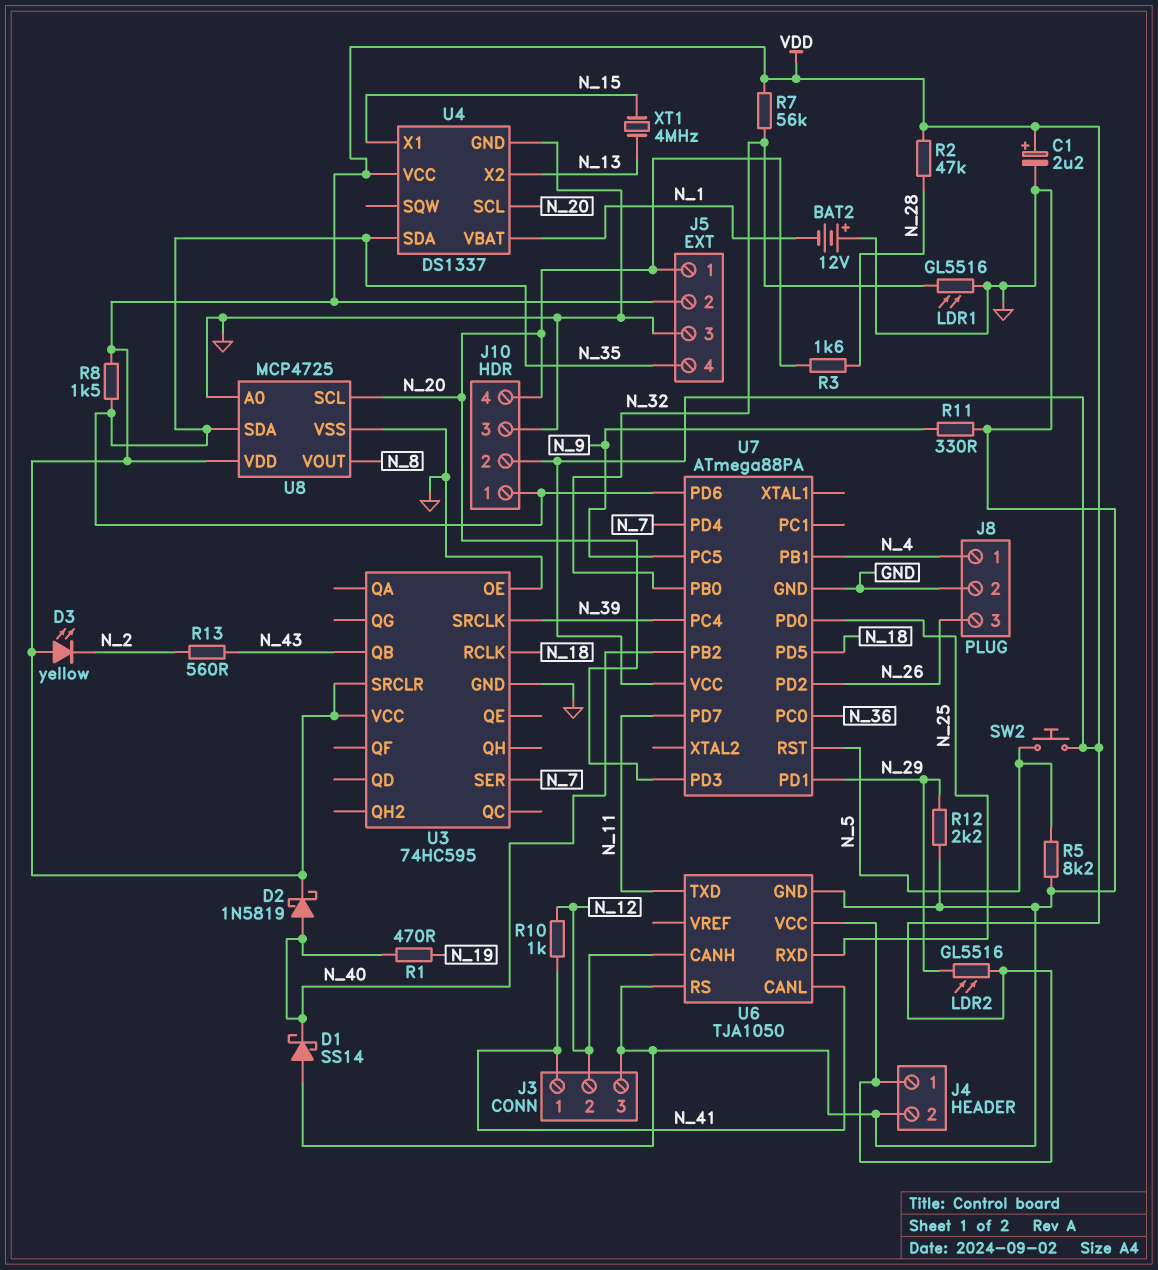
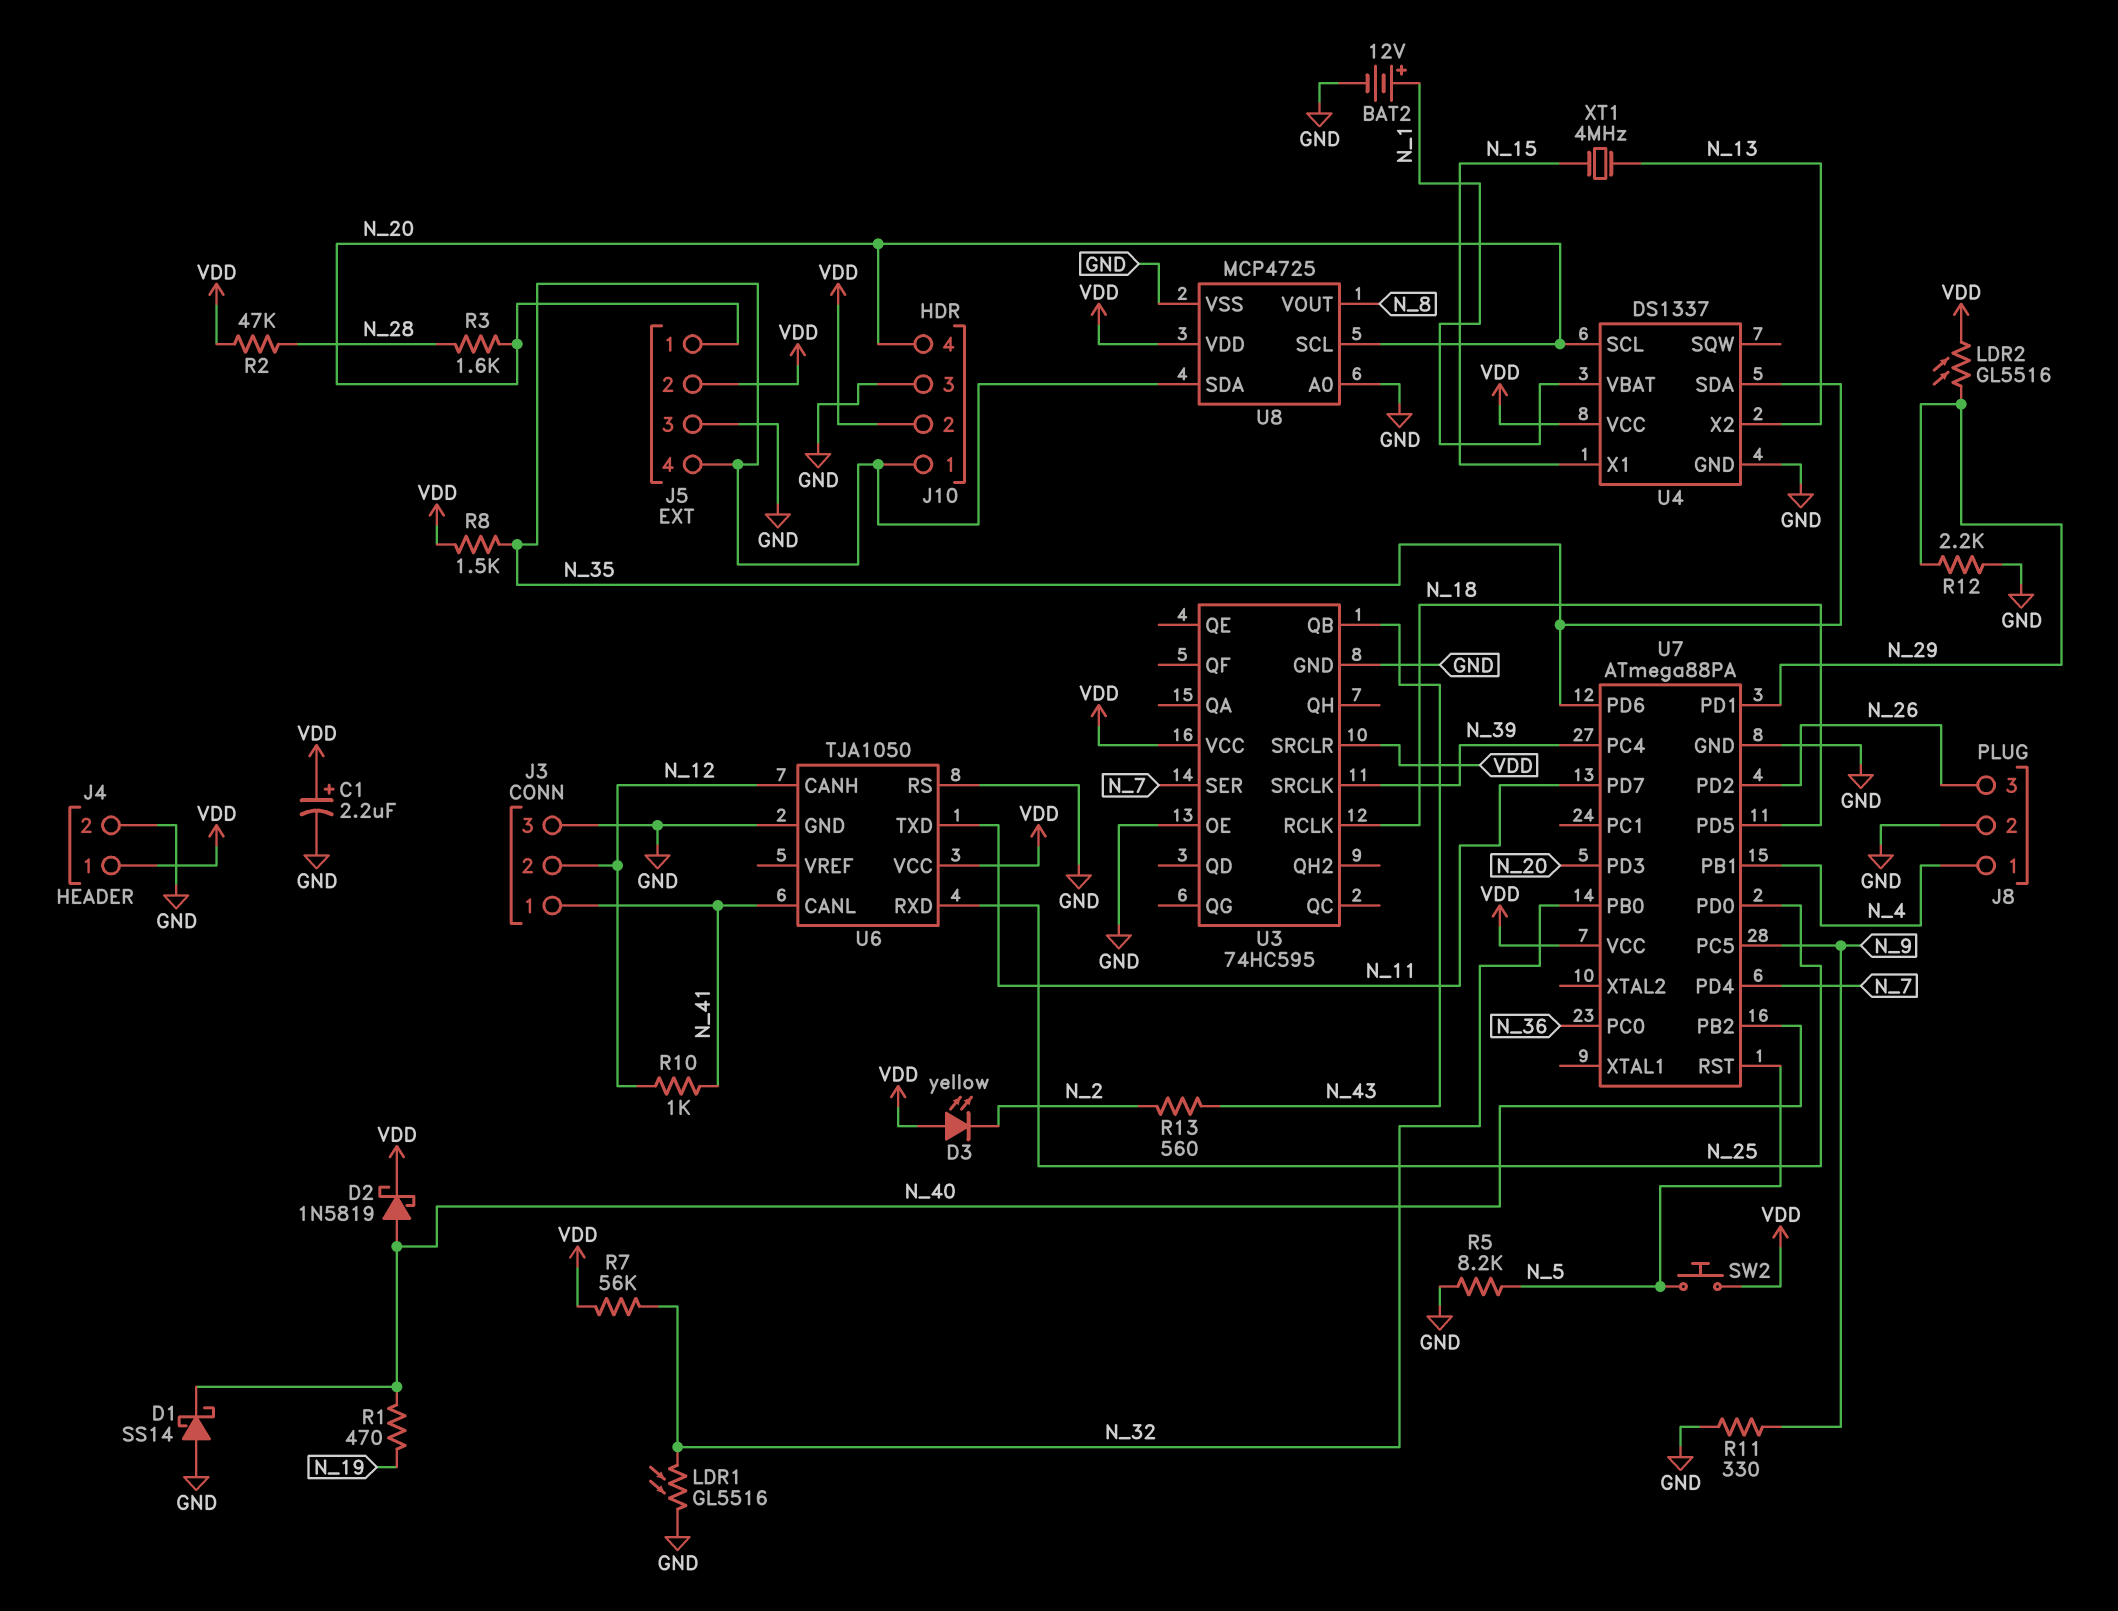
BAT2: 12V (plus GND, minus N_1) -> 12V (plus N_1, minus GND)

